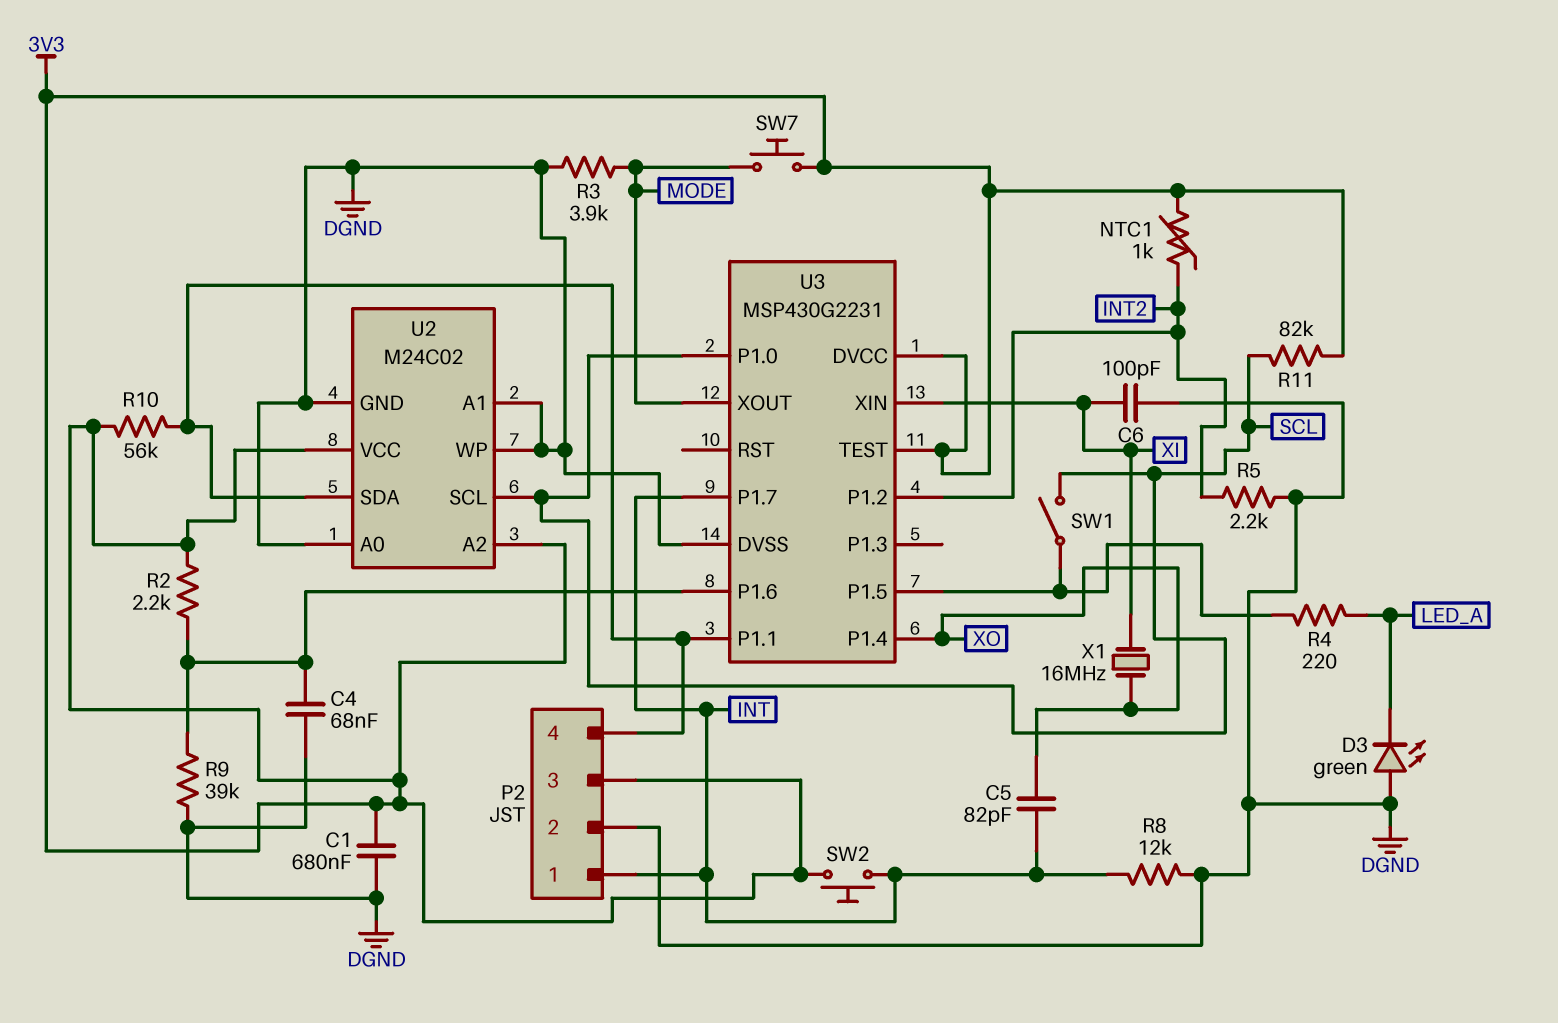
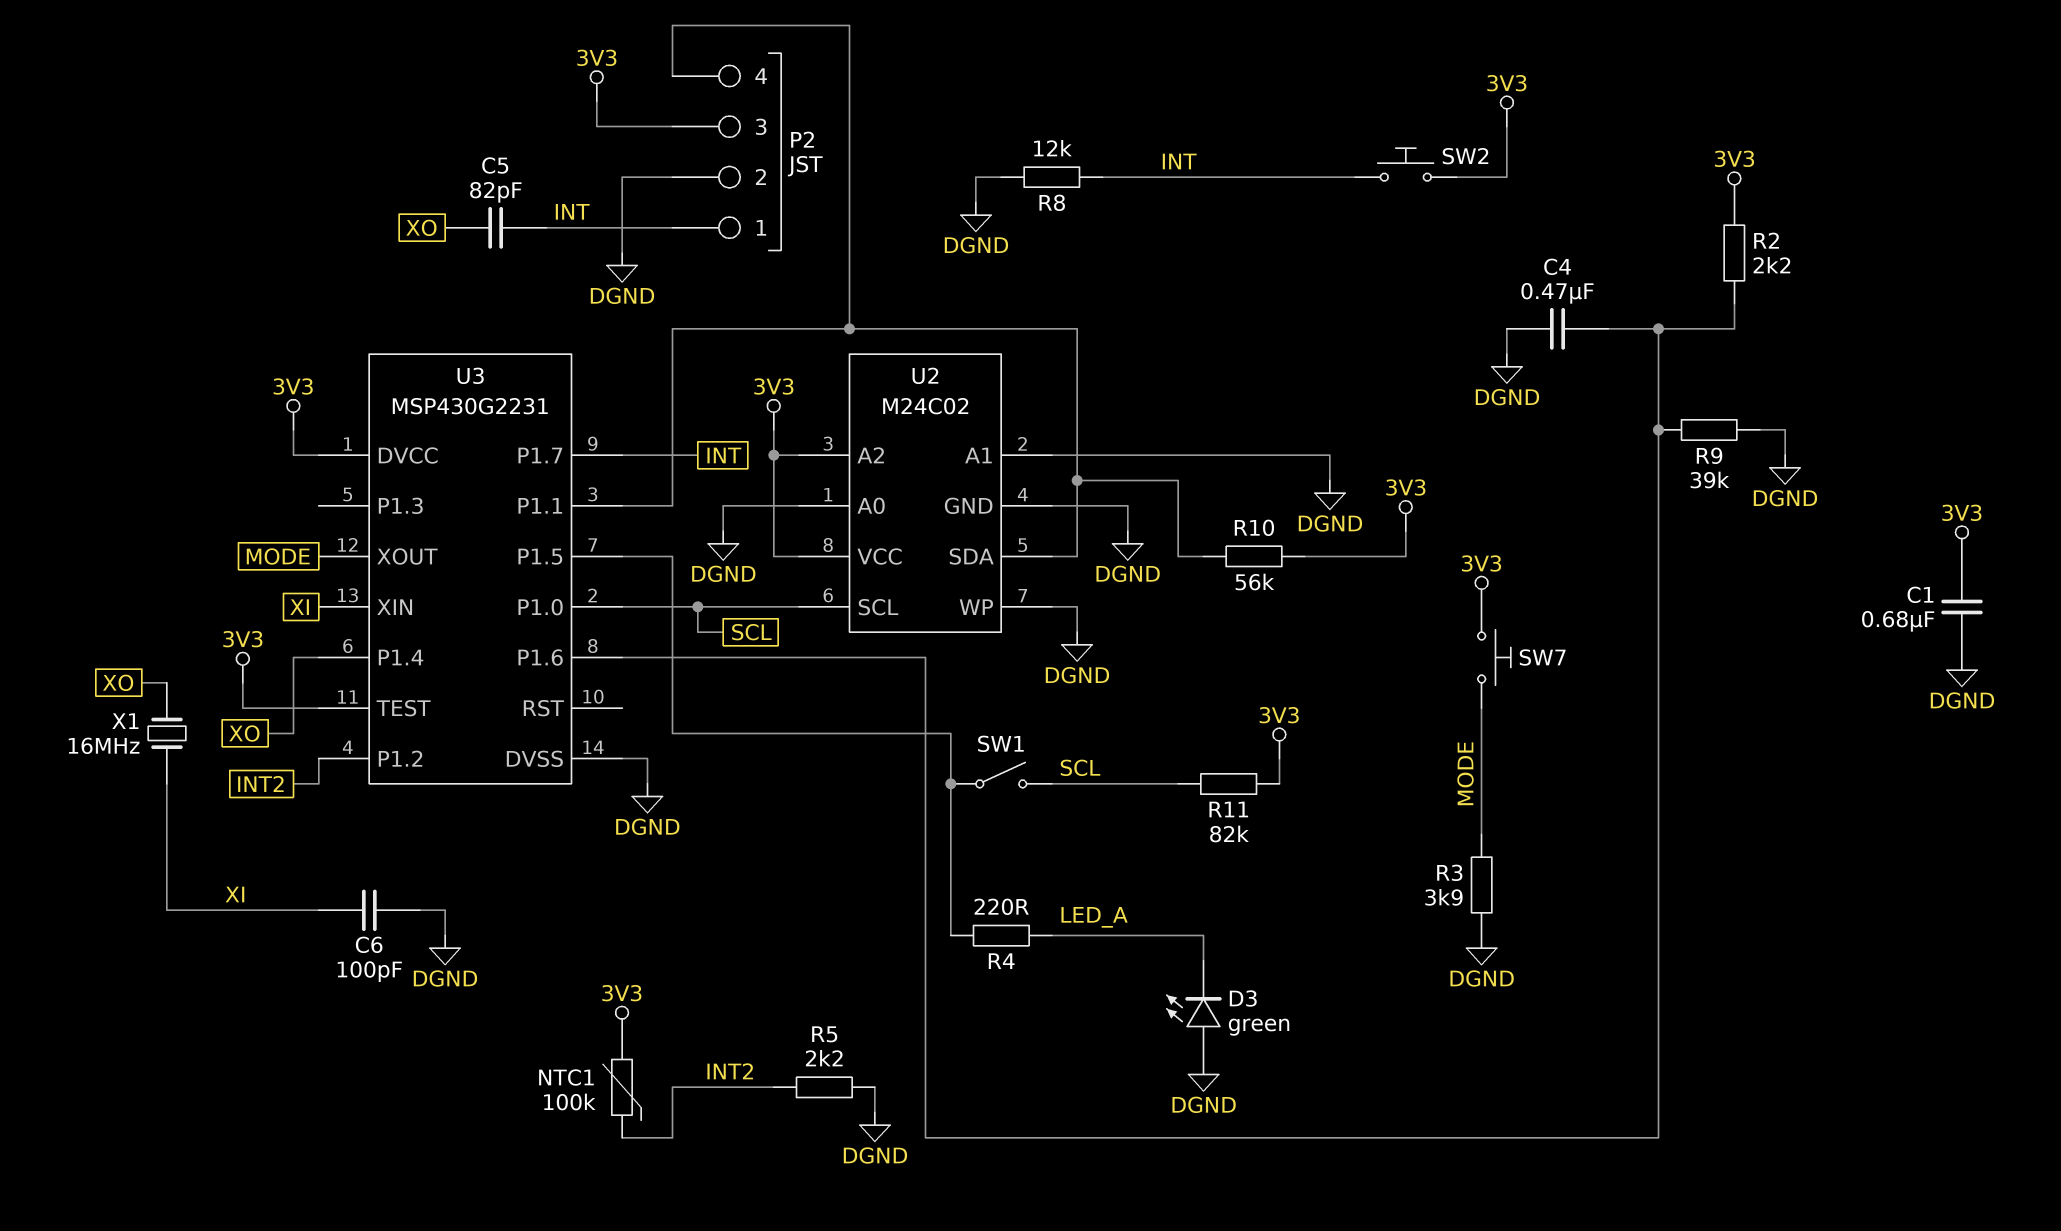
C4: 68nF (DGND, U3/P1.6) -> 470nF (DGND, U3/P1.6)
NTC1: 1k (3V3, INT2) -> 100k (3V3, INT2)

